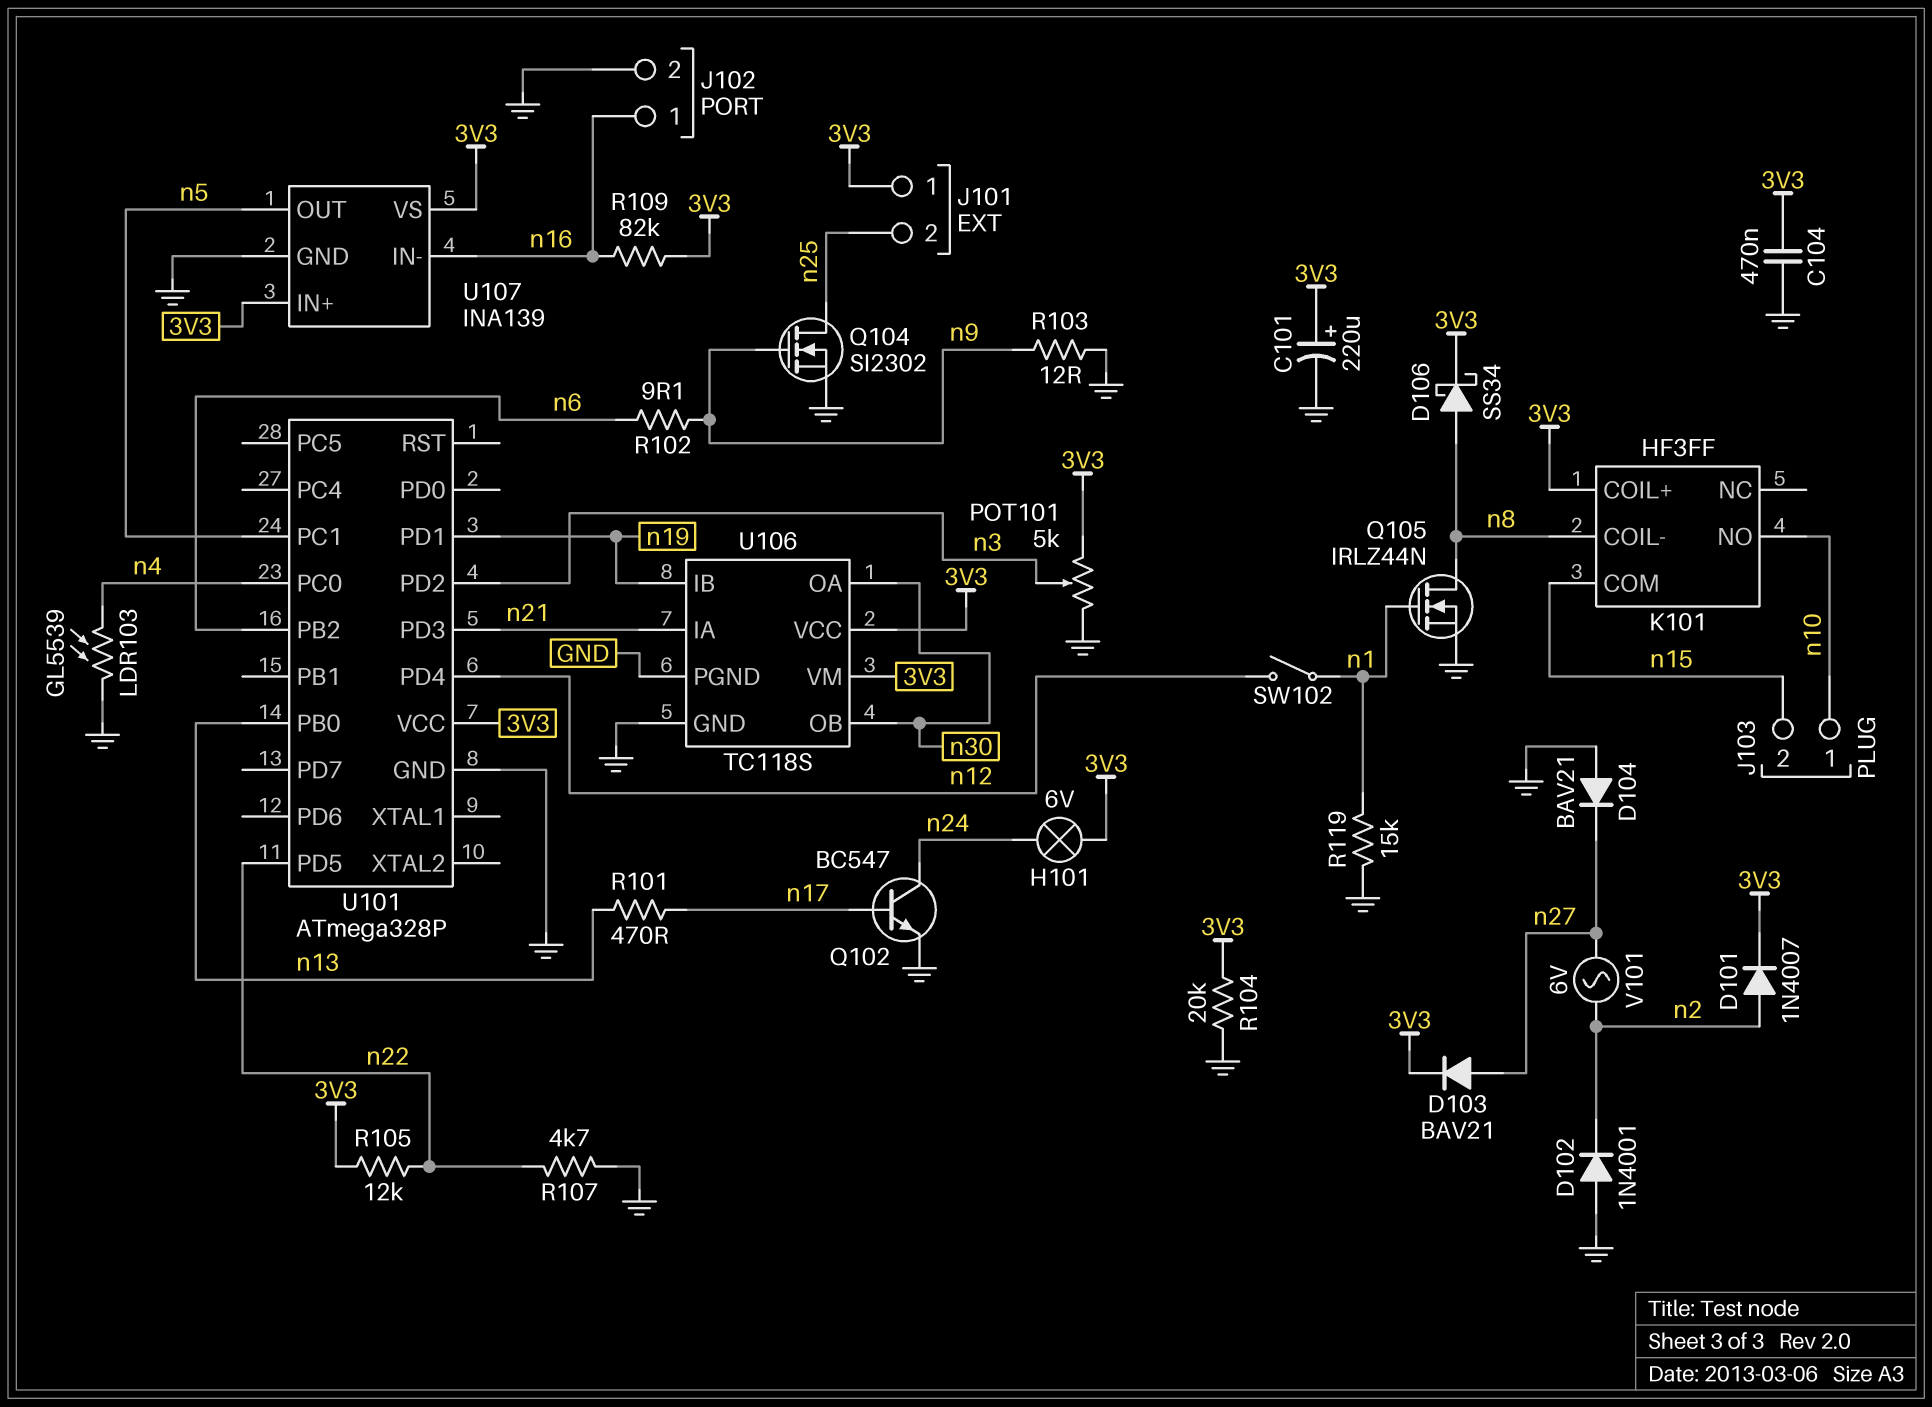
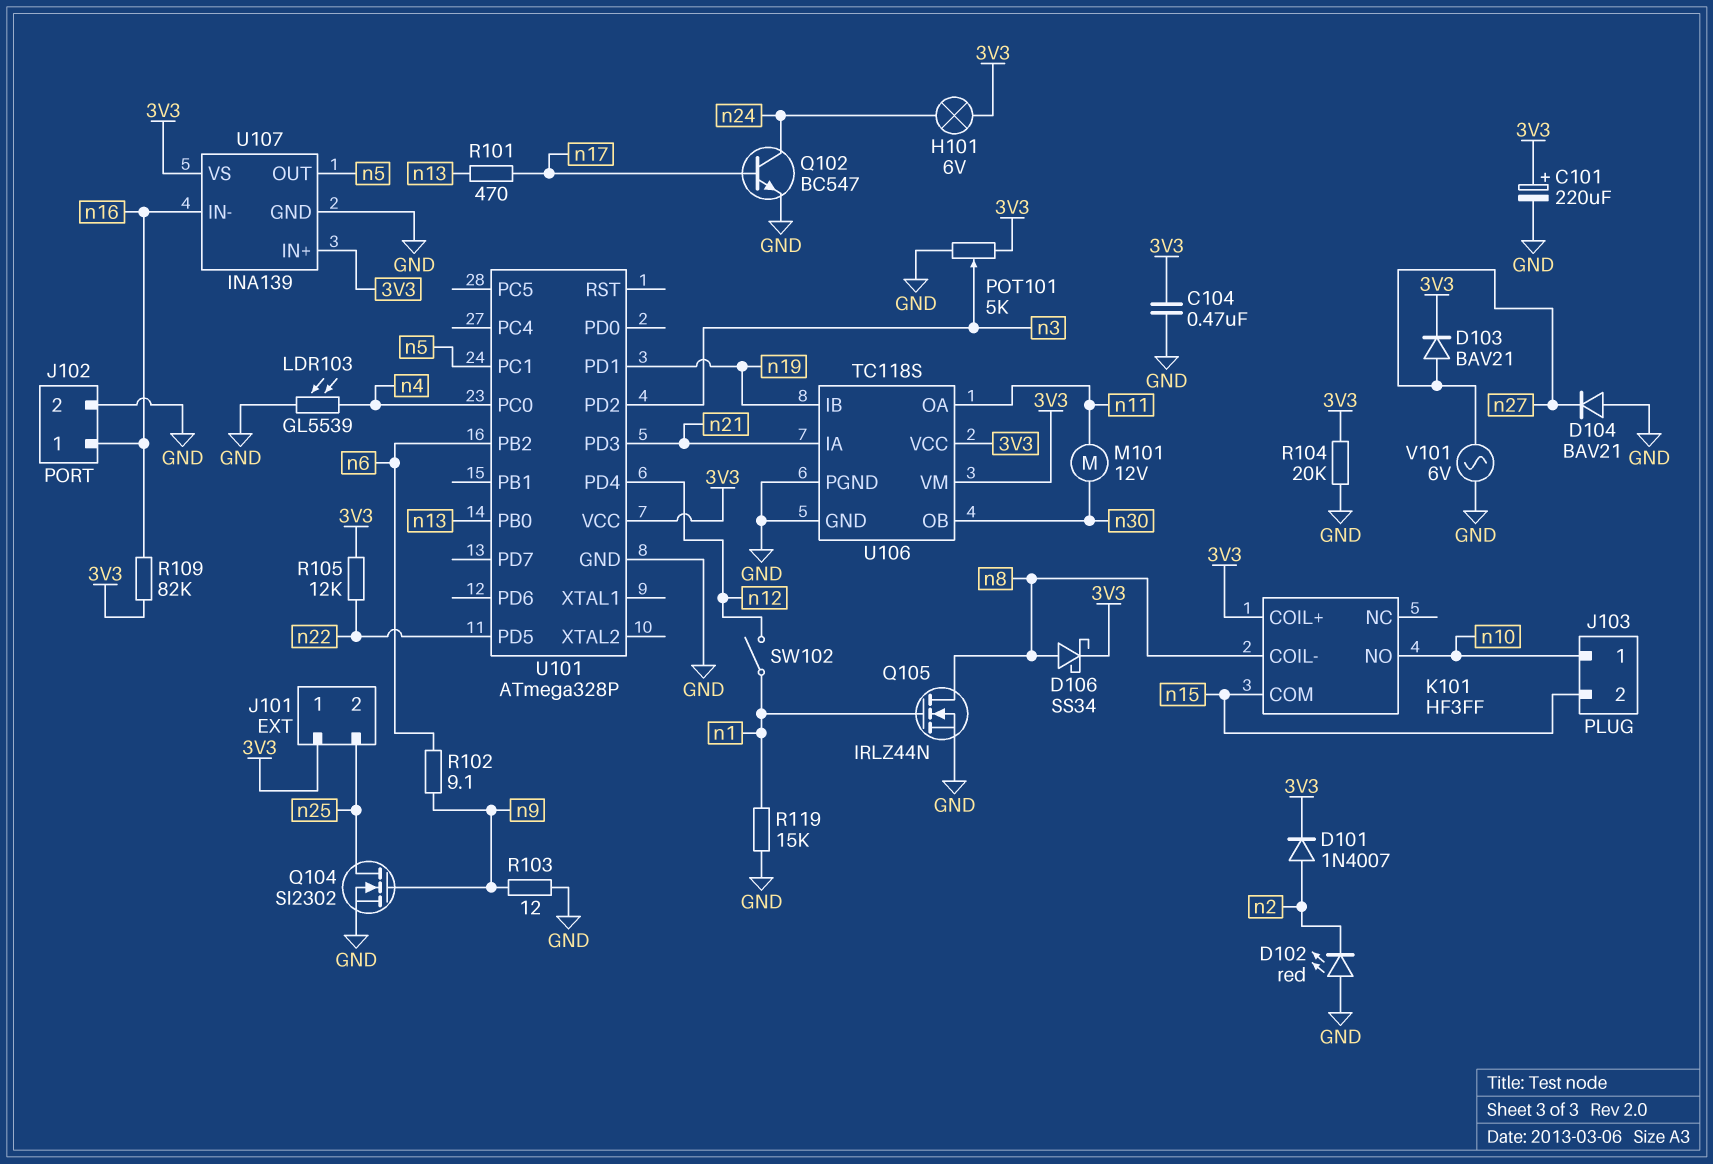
D102: diode 1N4001 (A GND, K n2) -> LED red (A GND, K n2)
M101: none -> motor 12V (n11, n30)
R107: 4.7k (GND, n22) -> none
U106 pin OA: n30 -> n11
V101: AC 6V (n2, n27) -> AC 6V (GND, n27)

